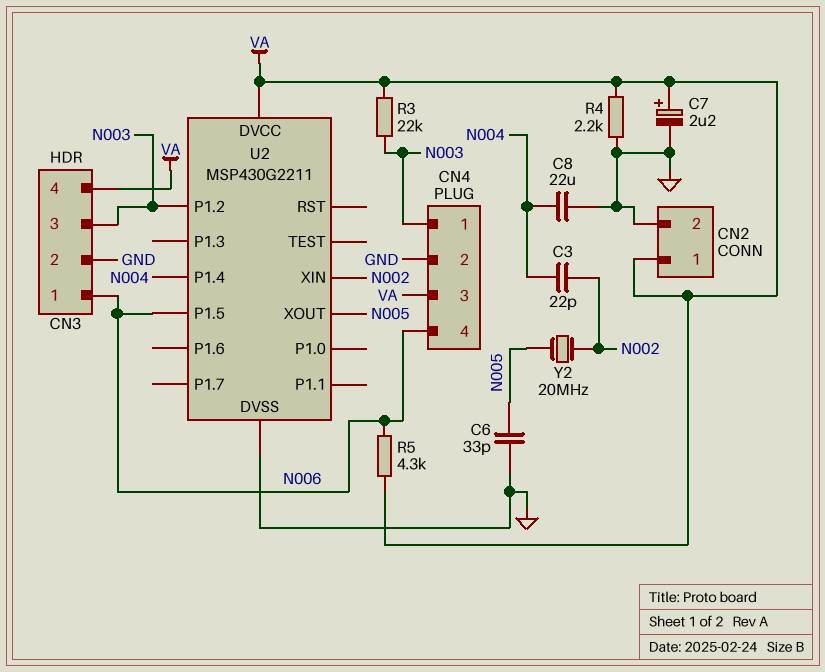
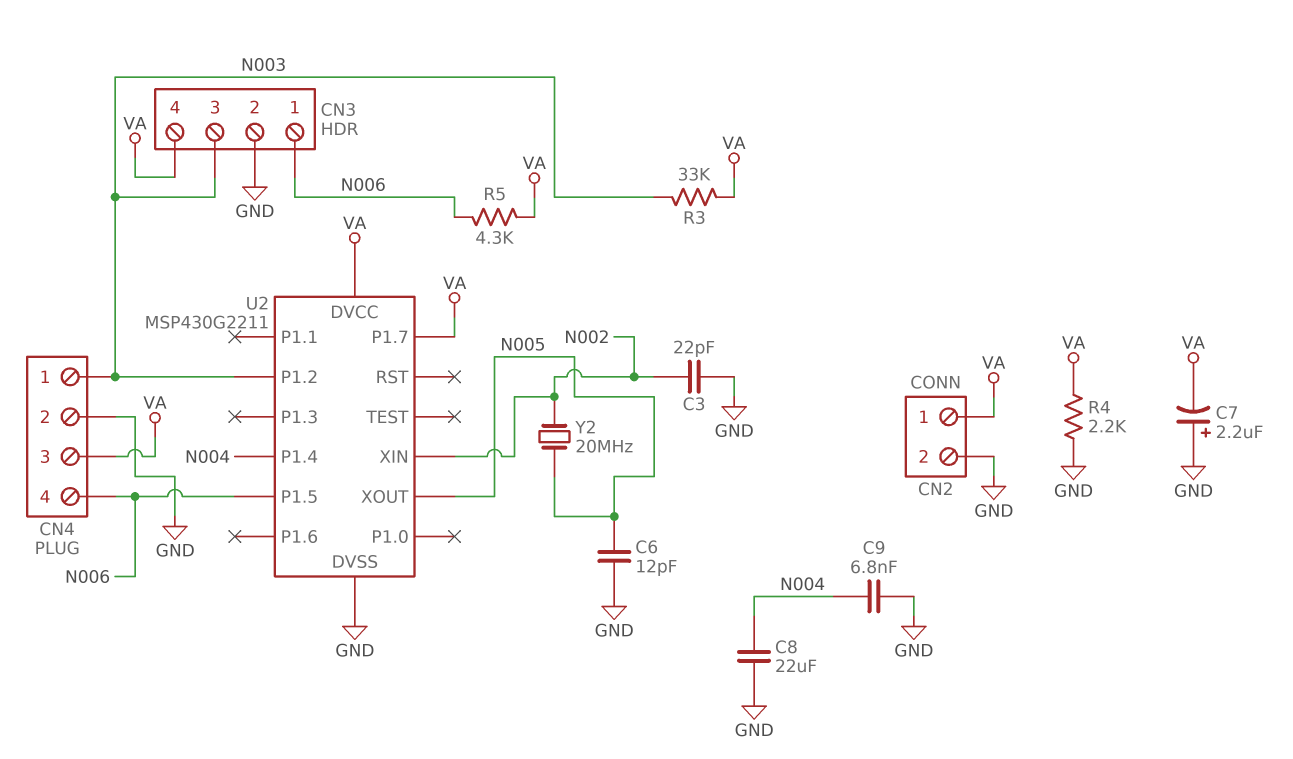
C3: 22pF (N002, N004) -> 22pF (GND, N002)
C6: 33pF (GND, N005) -> 12pF (GND, N005)
C7: 2.2uF (plus VA, minus GND) -> 2.2uF (plus GND, minus VA)
C9: none -> 6.8nF (GND, N004)
R3: 22k (N003, VA) -> 33k (N003, VA)
U2 pin P1.7: none -> VA

